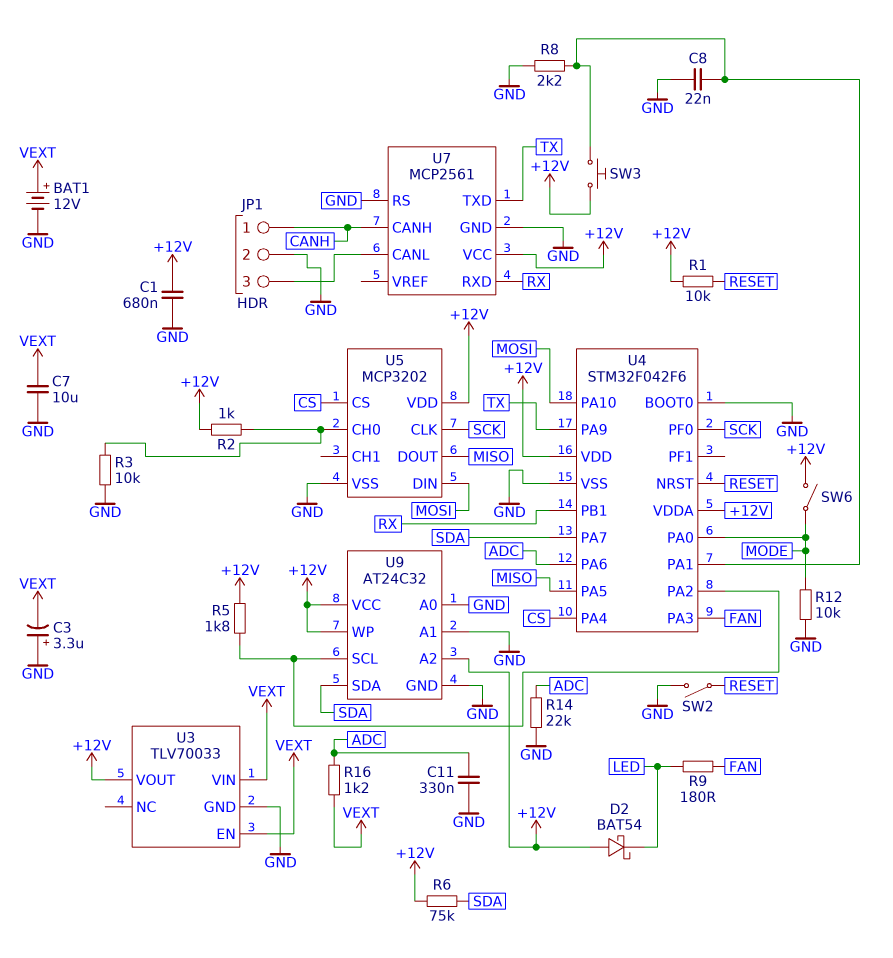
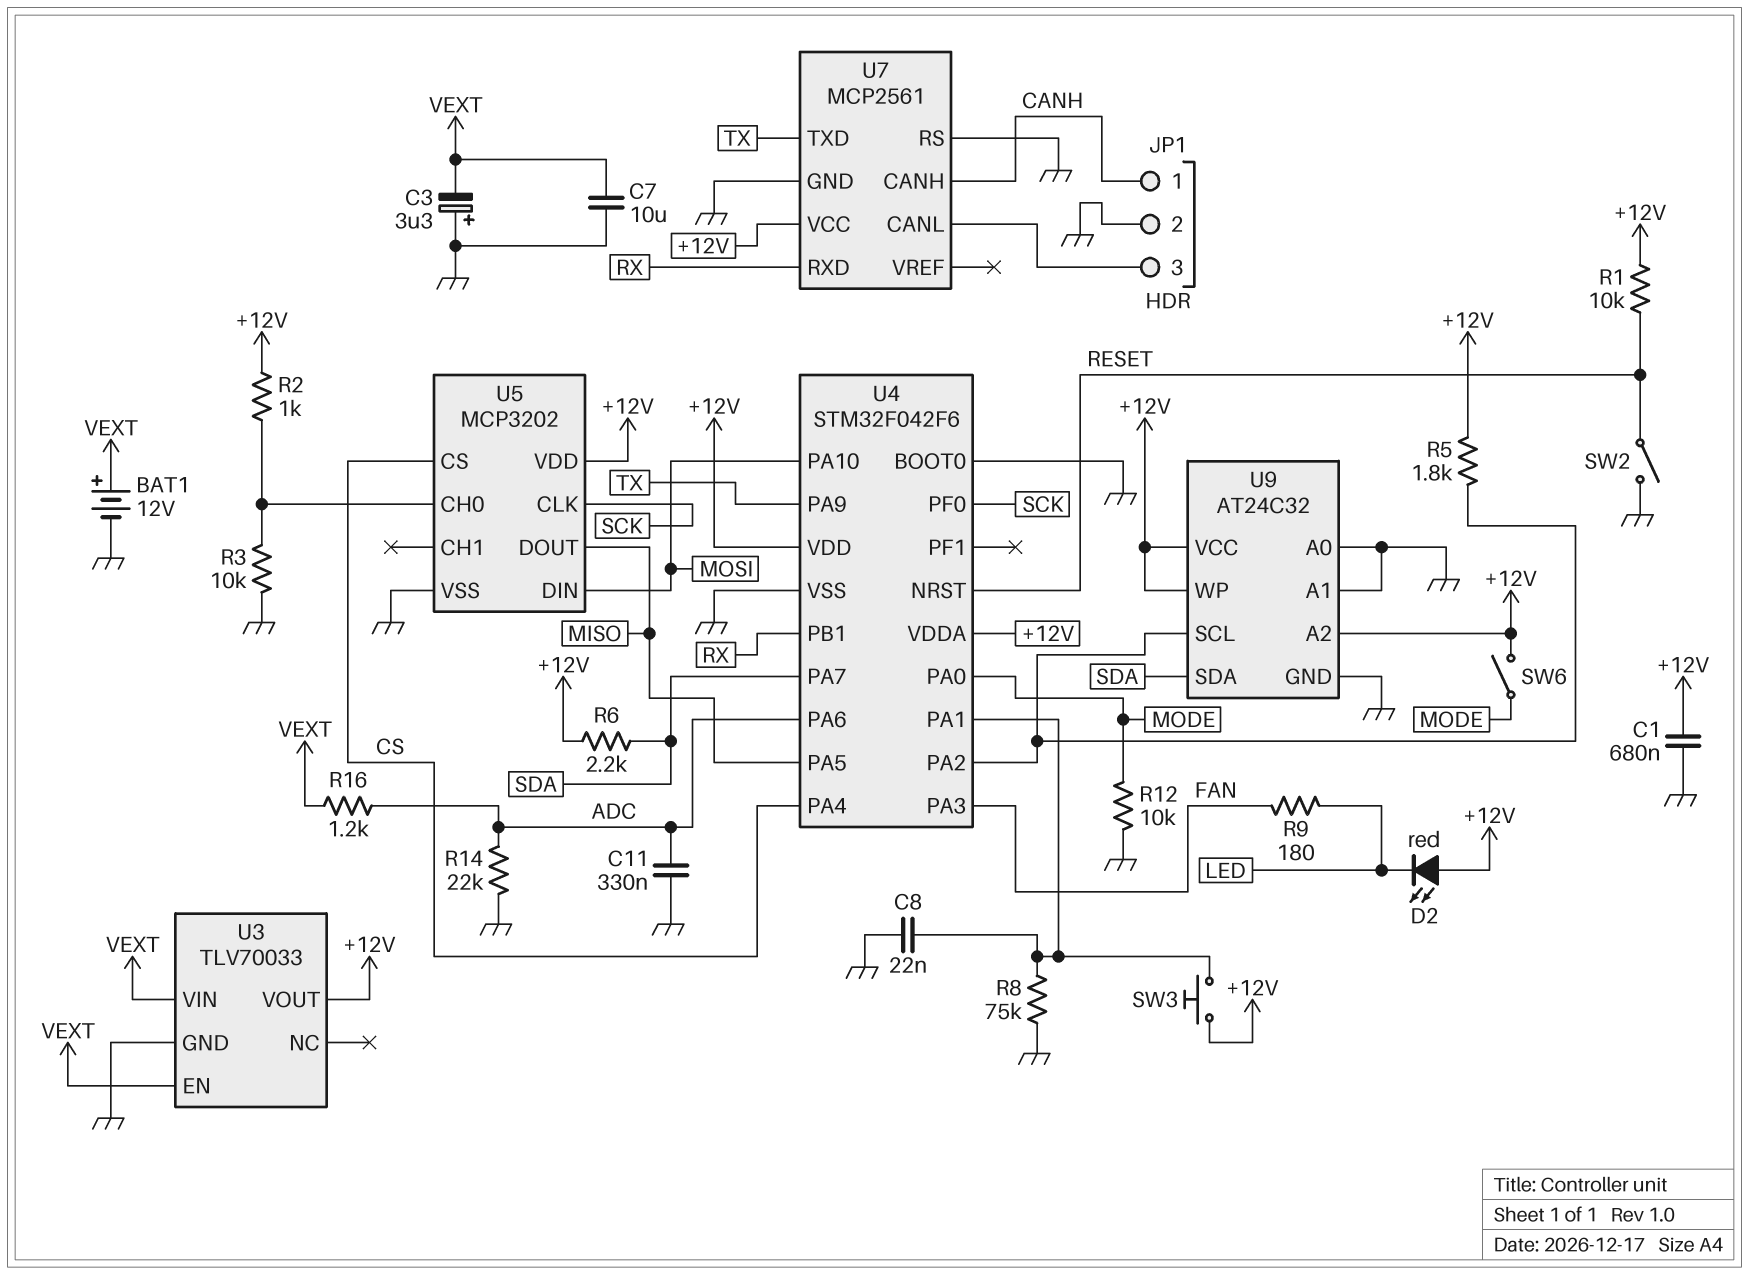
D2: schottky BAT54 (A +12V, K LED) -> LED red (A +12V, K LED)
R6: 75k (+12V, SDA) -> 2.2k (+12V, SDA)
R8: 2.2k (GND, U4/PA1) -> 75k (GND, U4/PA1)

